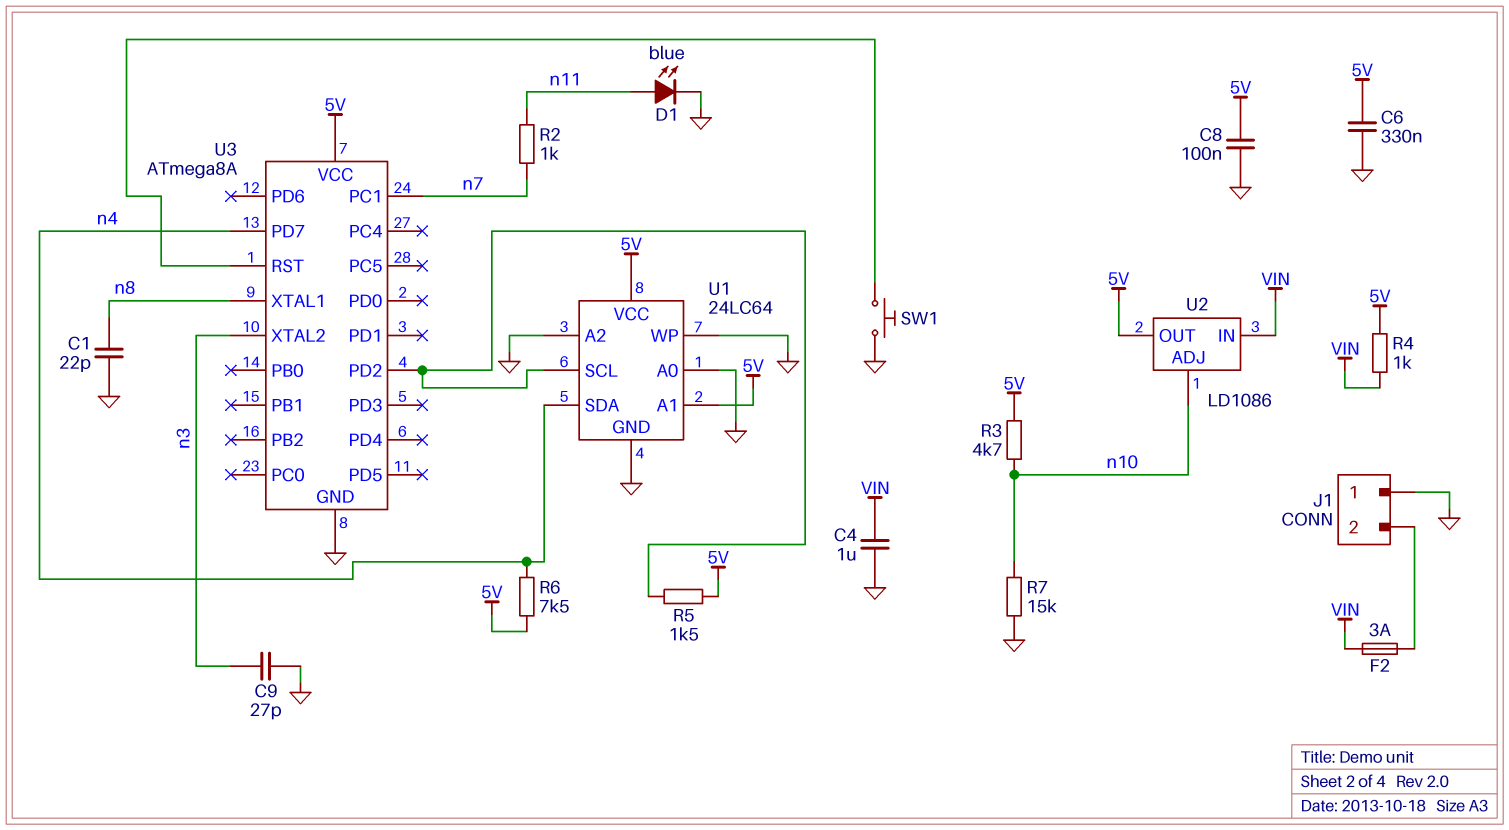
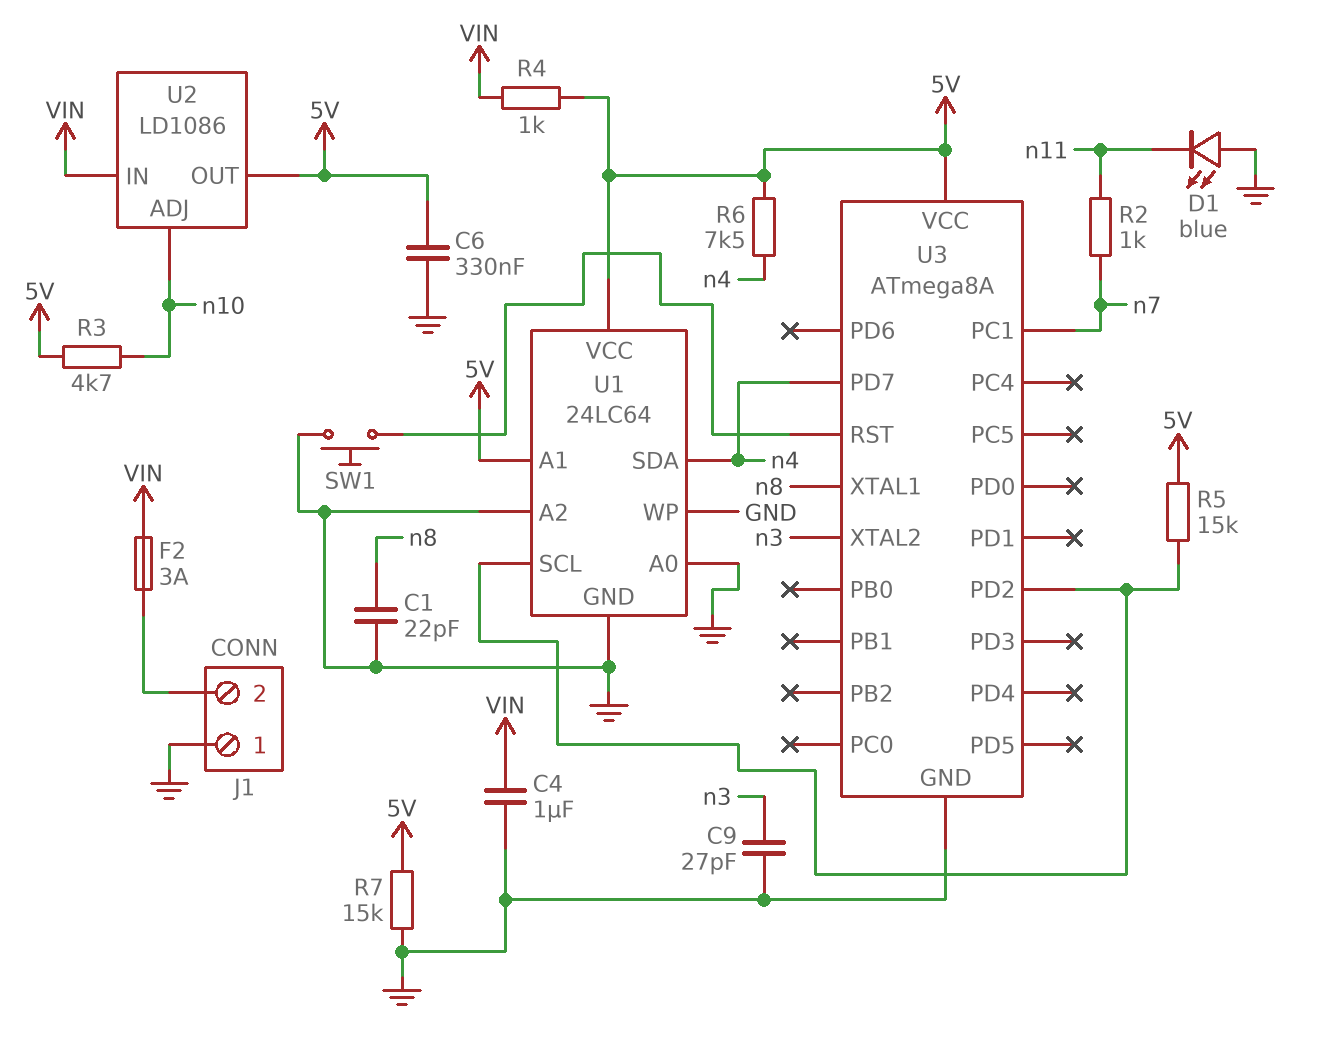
C8: 100nF (5V, GND) -> none
D1: LED blue (A n11, K GND) -> LED blue (A GND, K n11)
R5: 1.5k (5V, U1/SCL) -> 15k (5V, U1/SCL)
R7: 15k (GND, n10) -> 15k (5V, GND)

